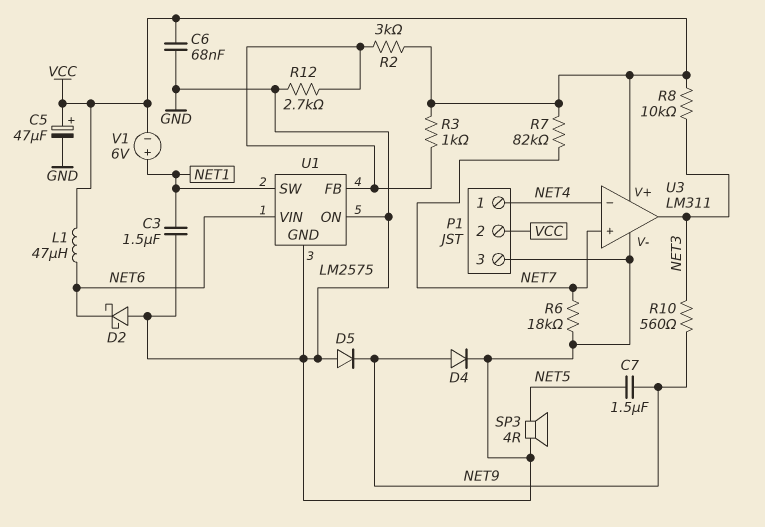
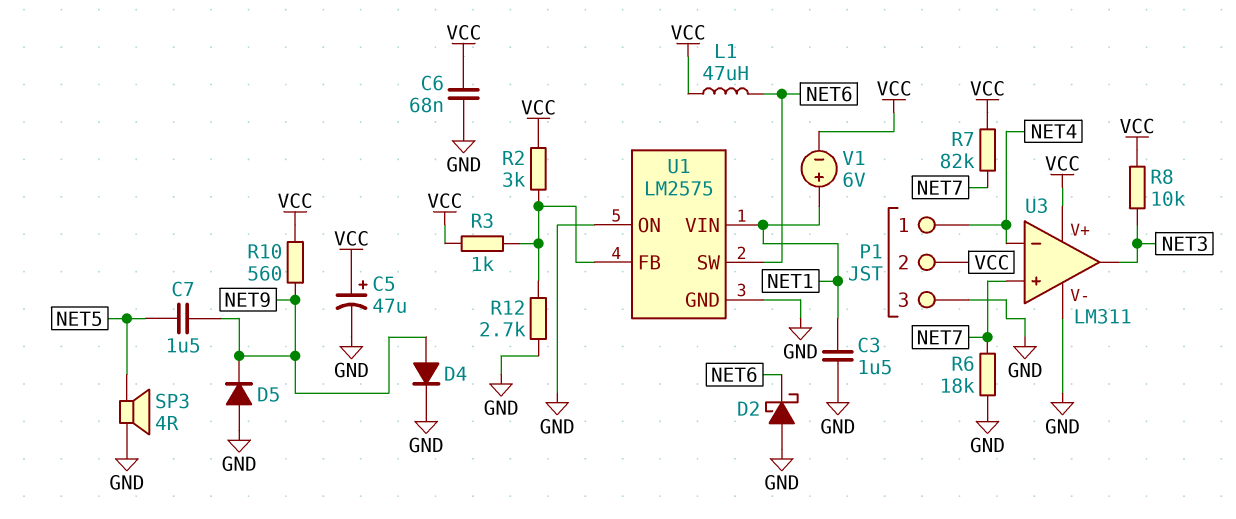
R10: 560 (NET3, NET9) -> 560 (NET9, VCC)
U1 pin SW: NET1 -> NET6
U1 pin VIN: NET6 -> NET1

